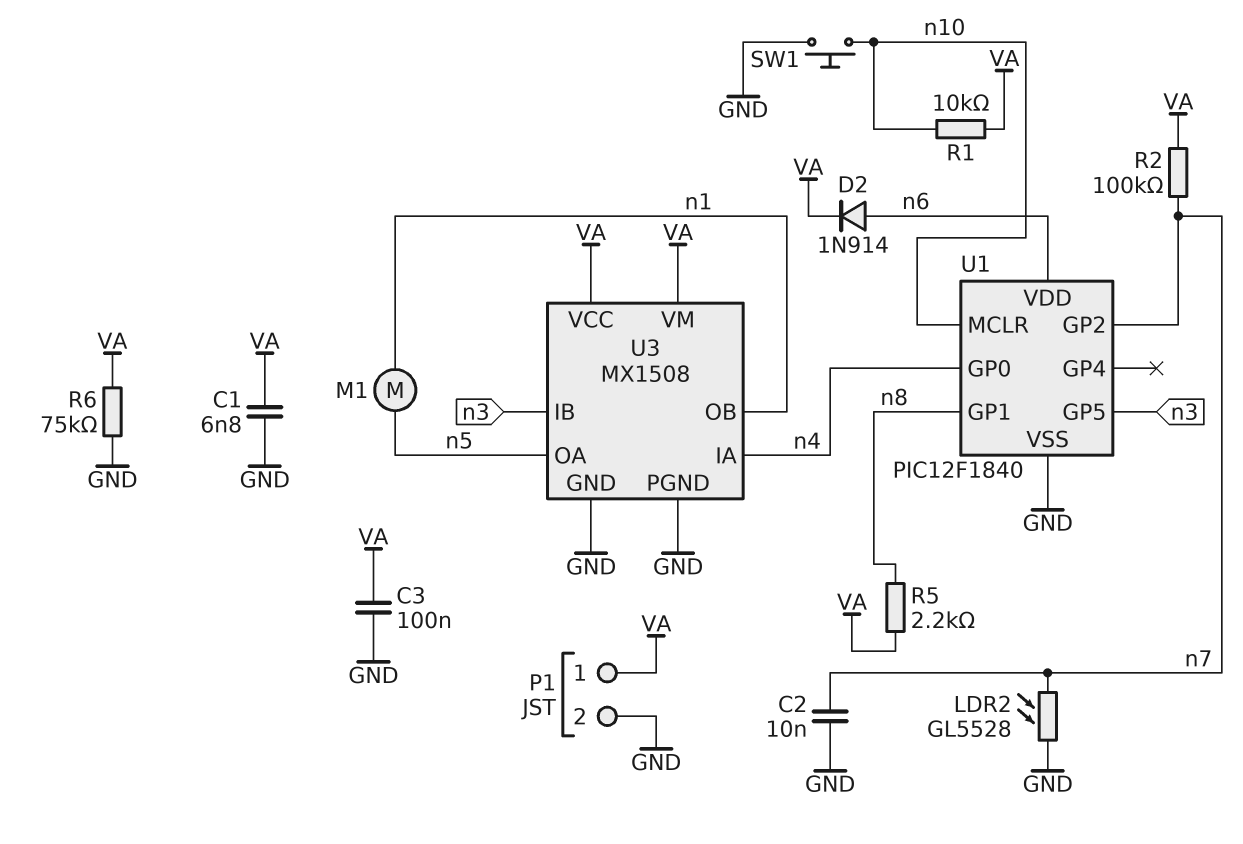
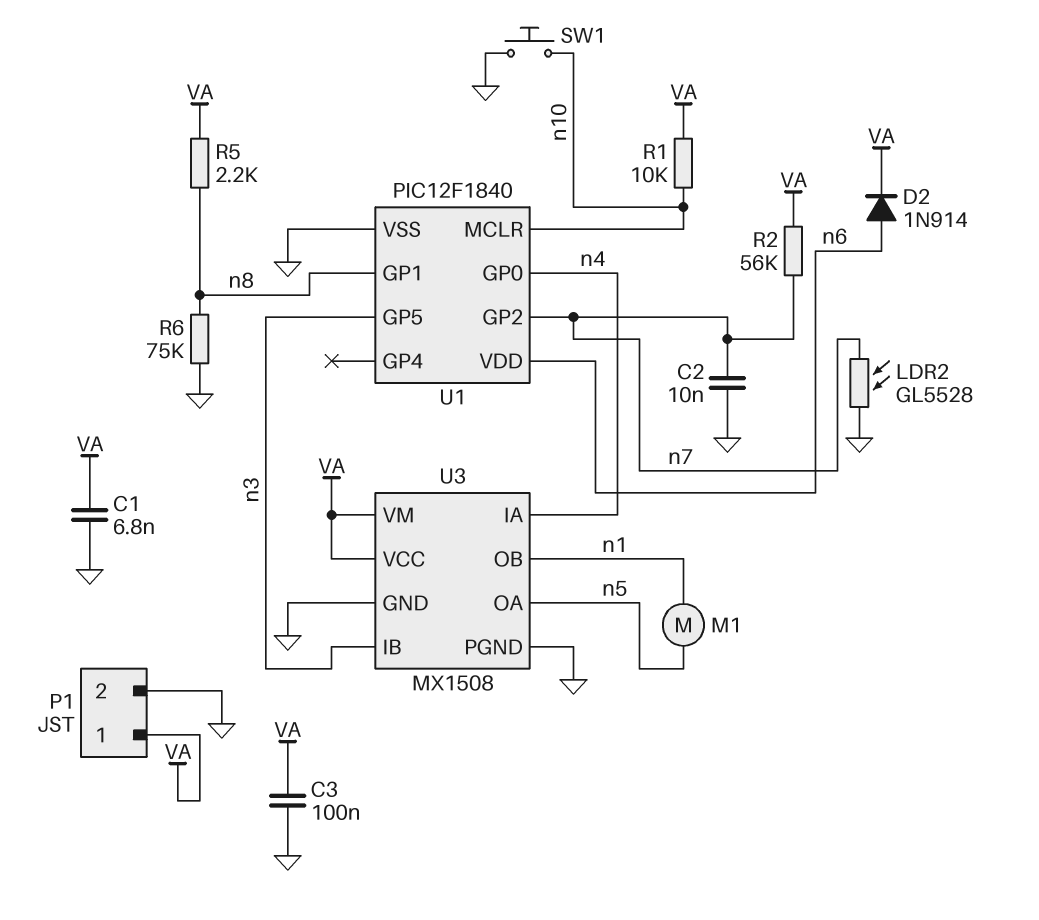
R2: 100k (VA, n7) -> 56k (VA, n7)
R6: 75k (GND, VA) -> 75k (GND, n8)

